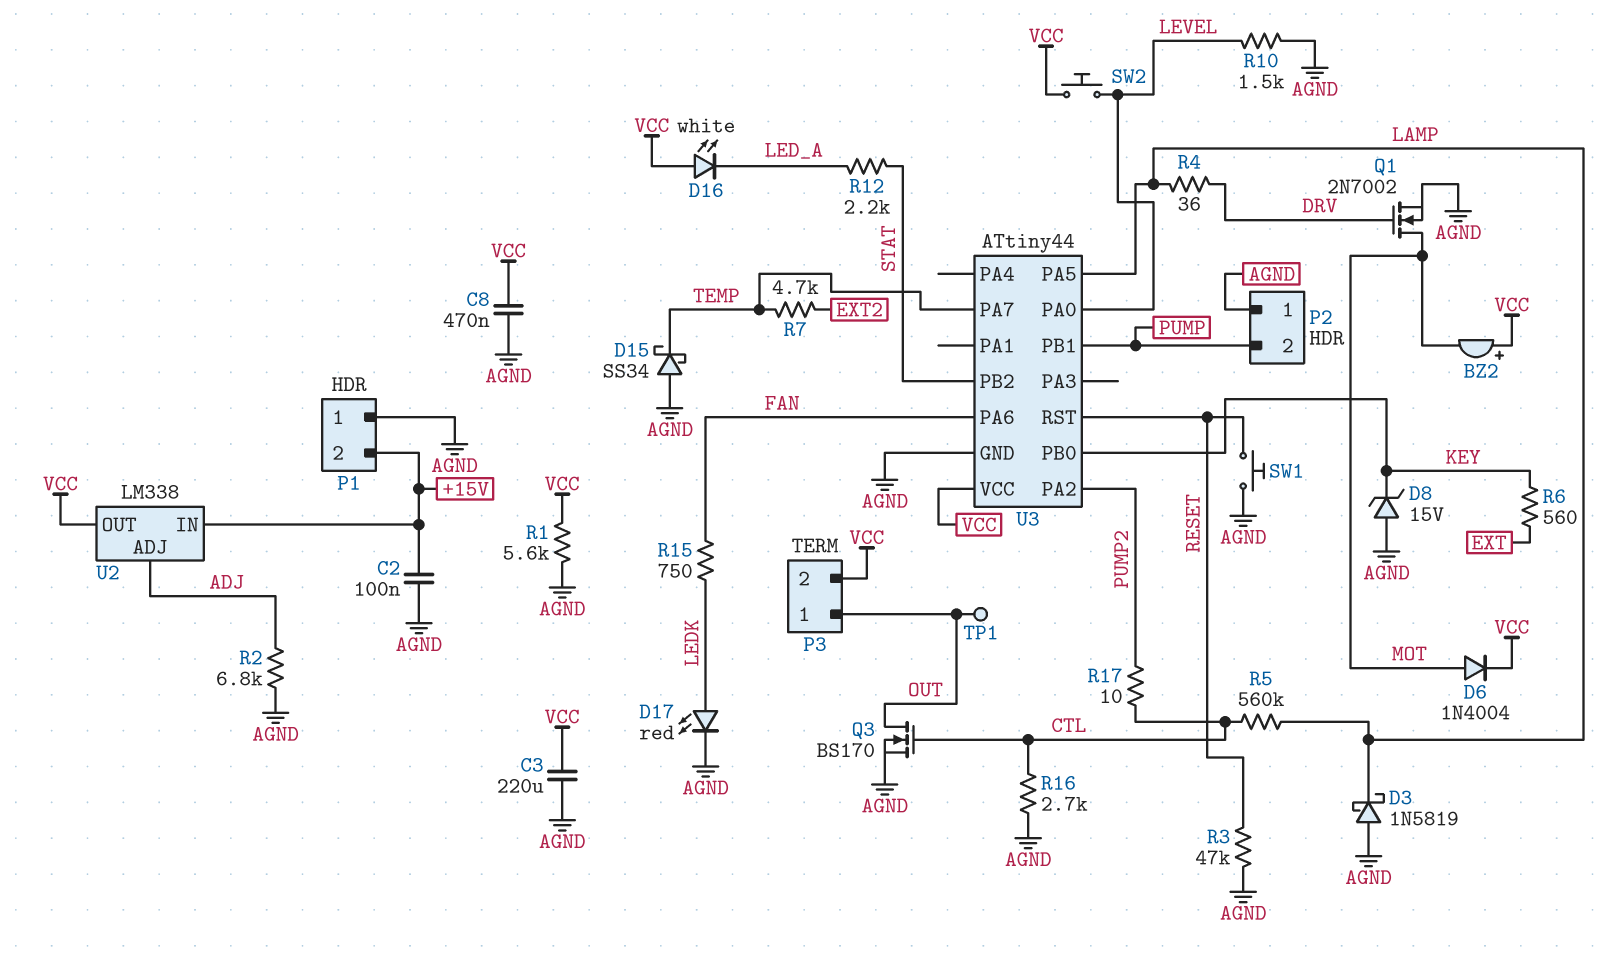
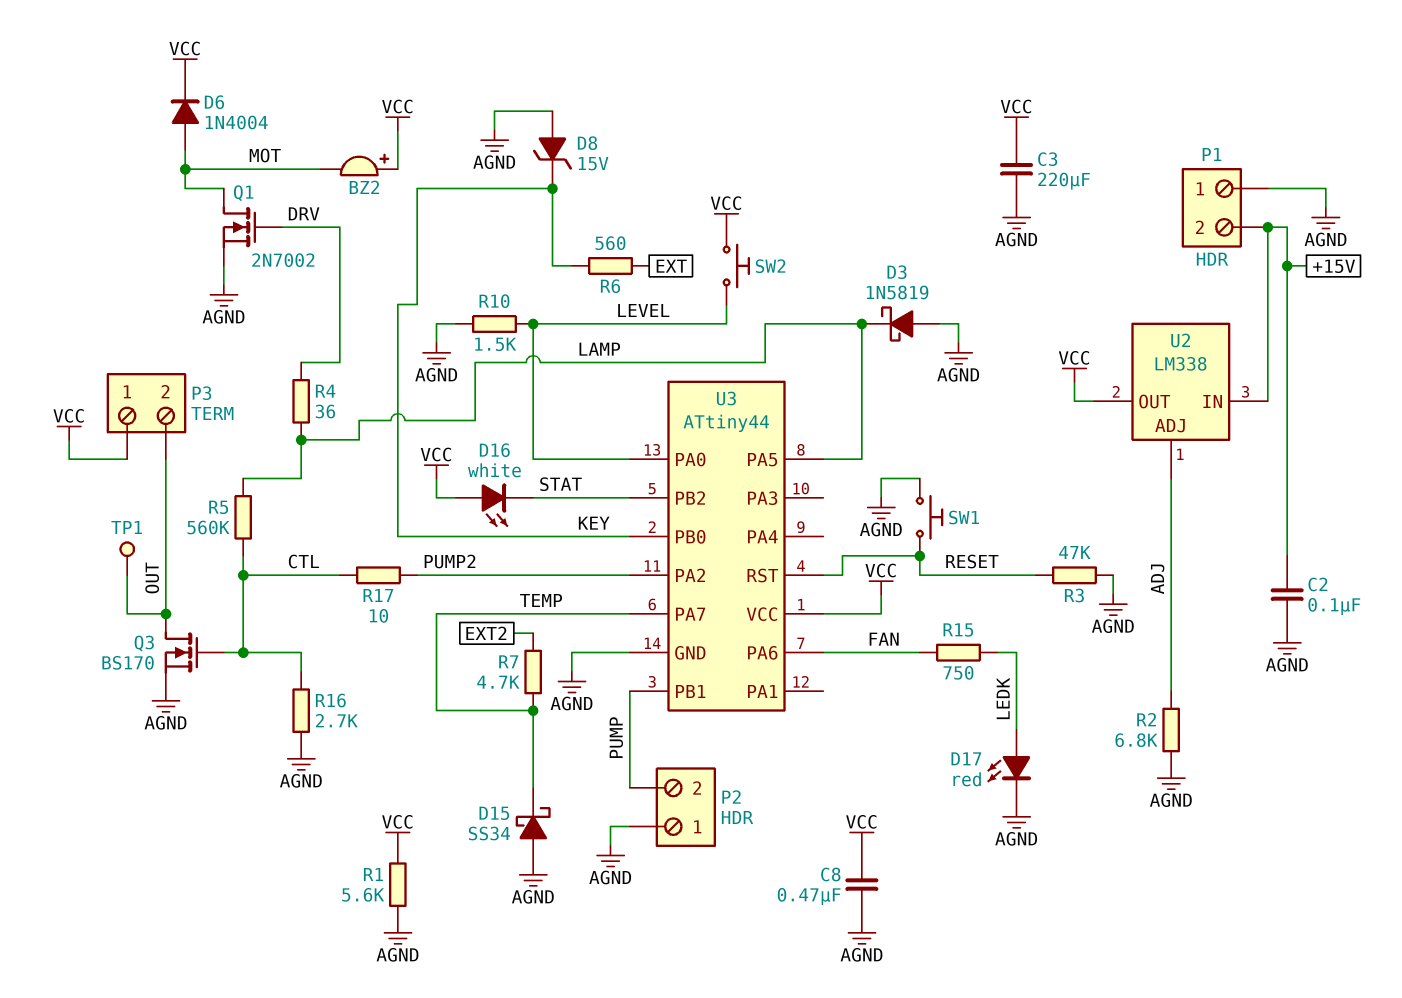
D16: LED white (A VCC, K LED_A) -> LED white (A VCC, K STAT)
P3 pin 1: OUT -> VCC
P3 pin 2: VCC -> OUT
R12: 2.2k (LED_A, STAT) -> none

